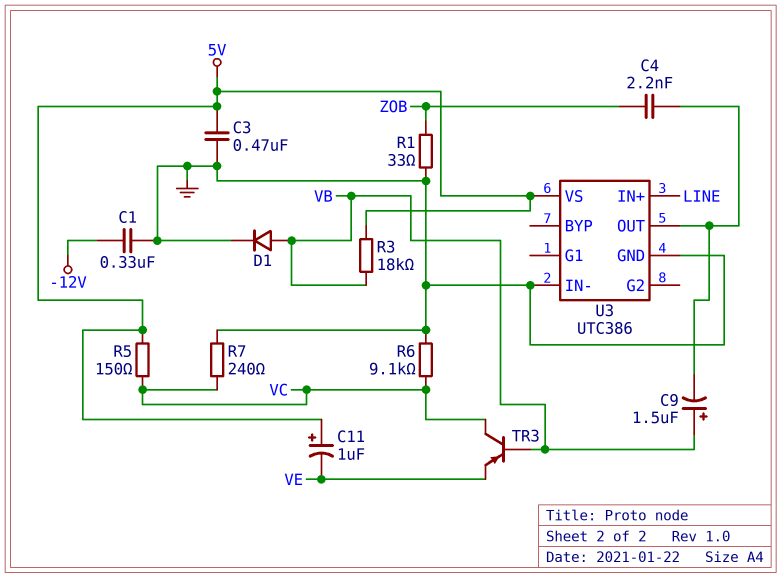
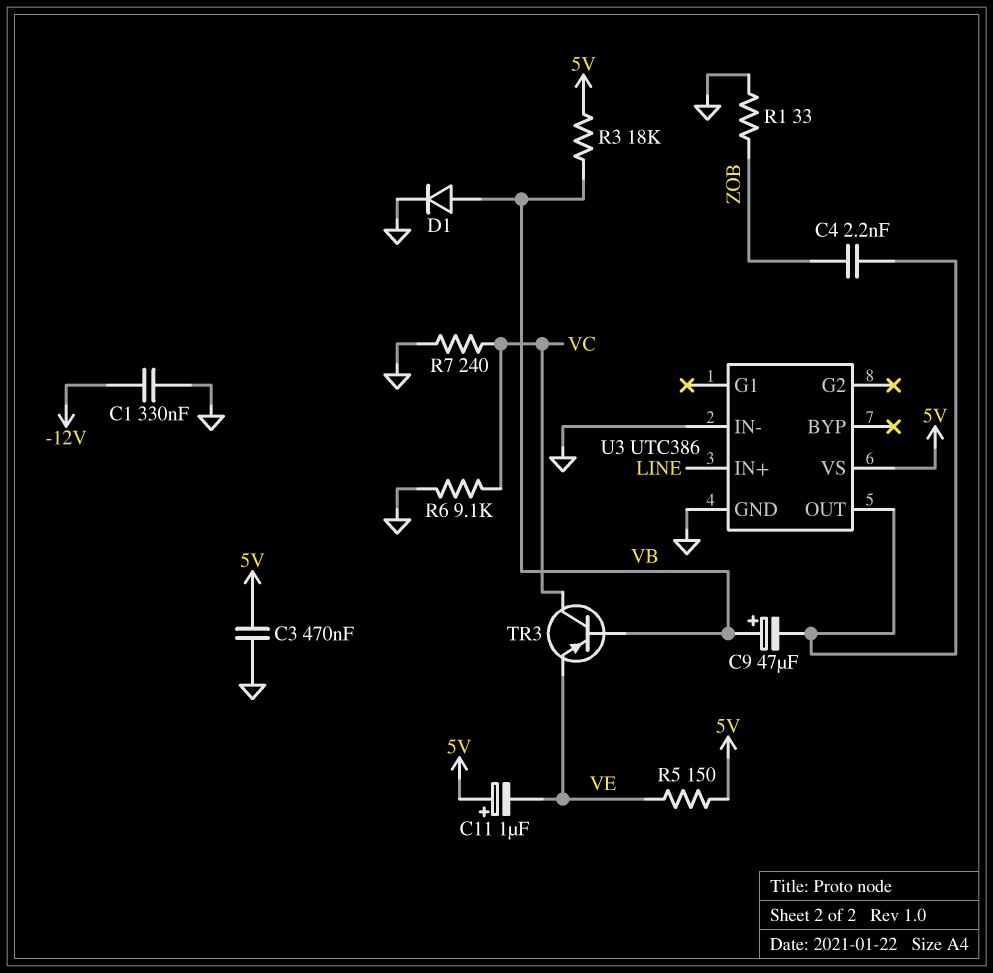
C9: 1.5uF (plus VB, minus U3/OUT) -> 47uF (plus VB, minus U3/OUT)
R5: 150 (5V, VC) -> 150 (5V, VE)

